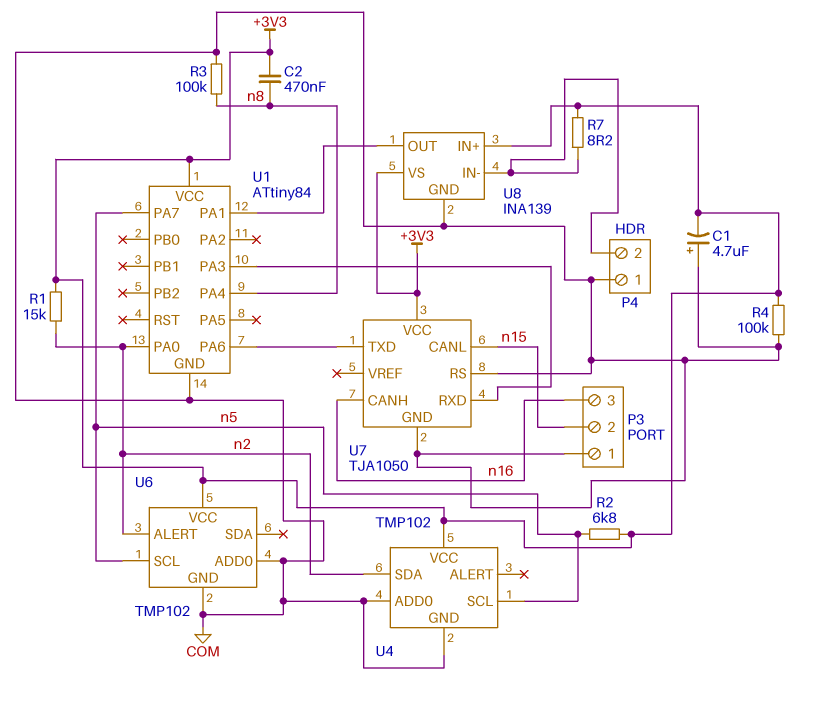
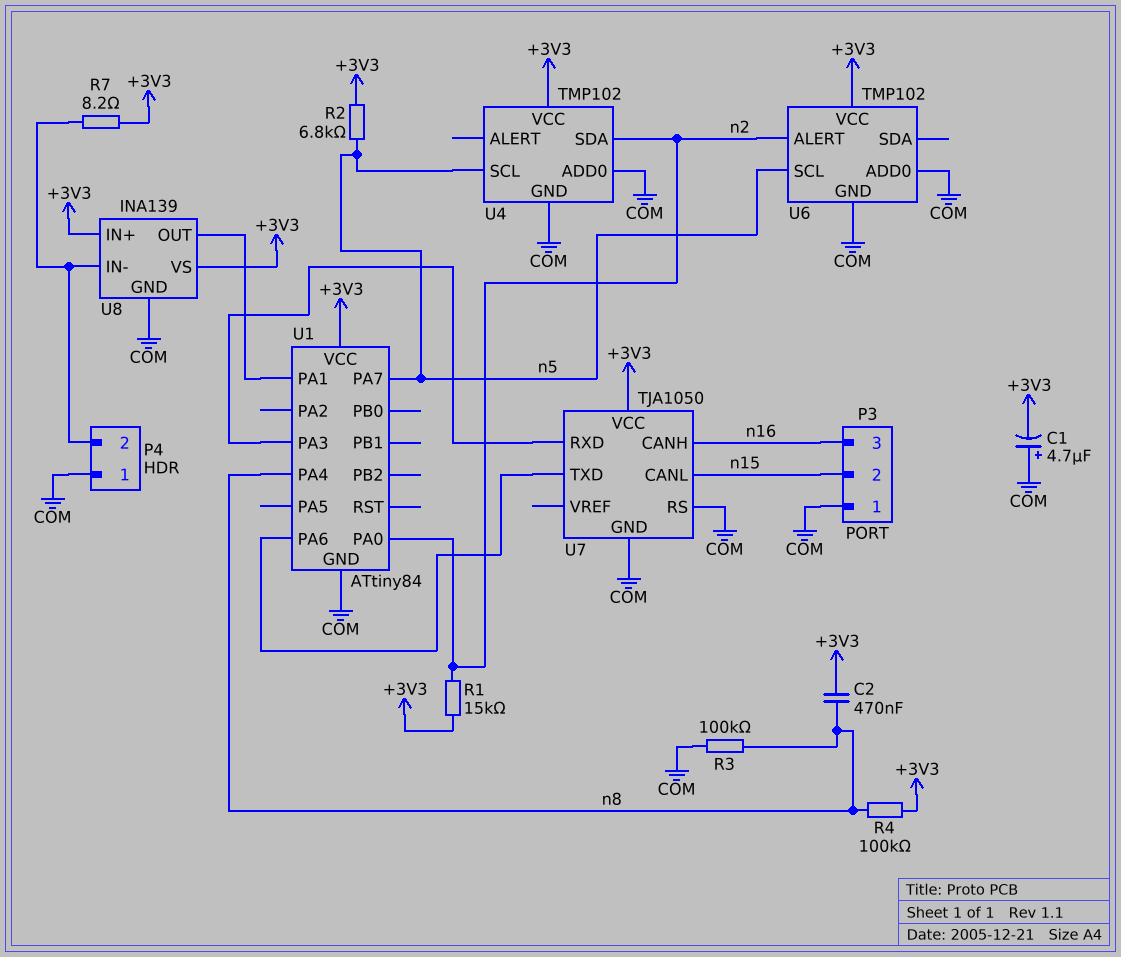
R4: 100k (+3V3, COM) -> 100k (+3V3, n8)

